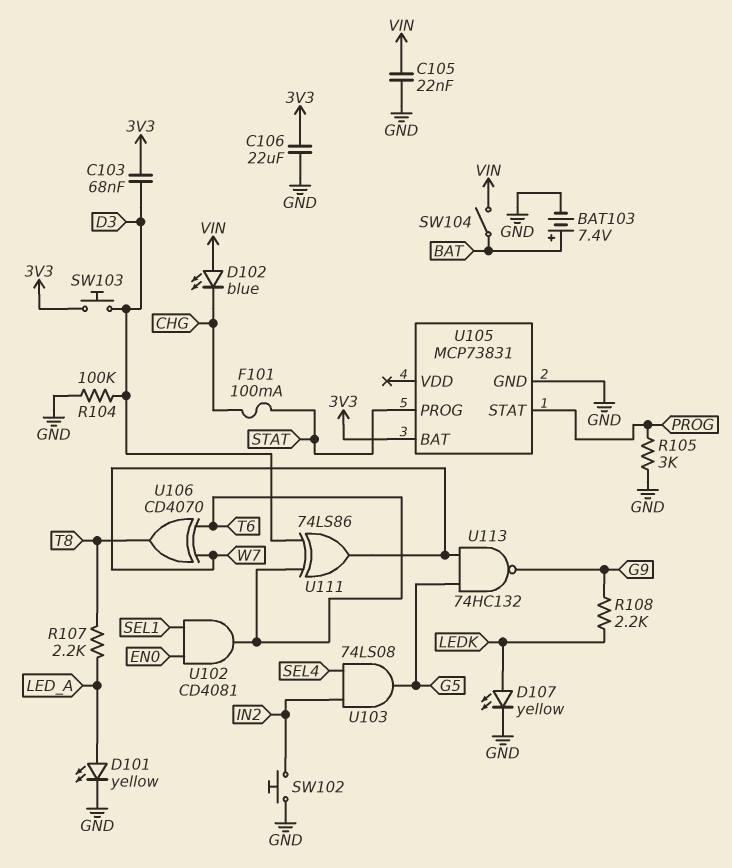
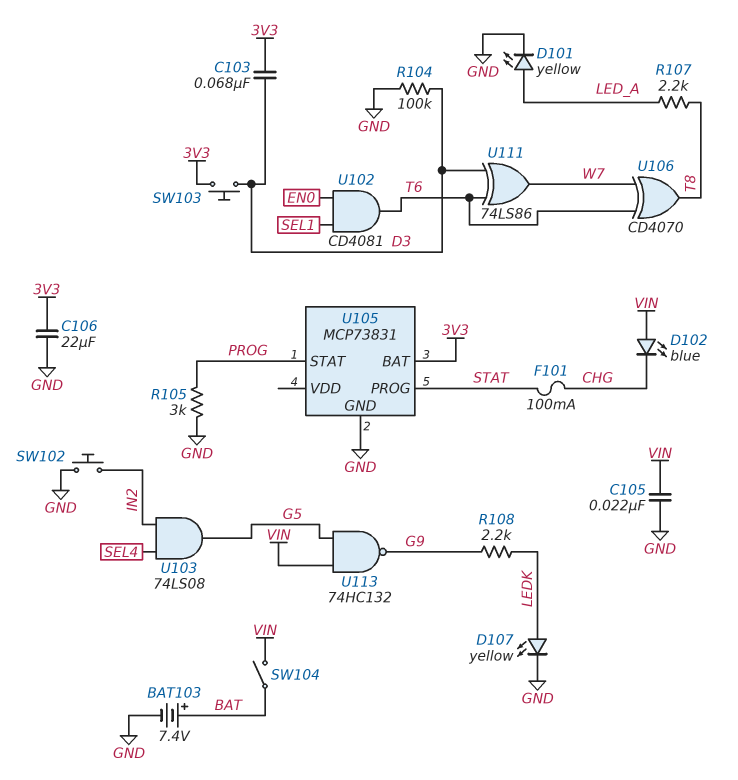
U113: NAND 74HC132 (in G5, in W7, out G9) -> NAND 74HC132 (in G5, in VIN, out G9)

